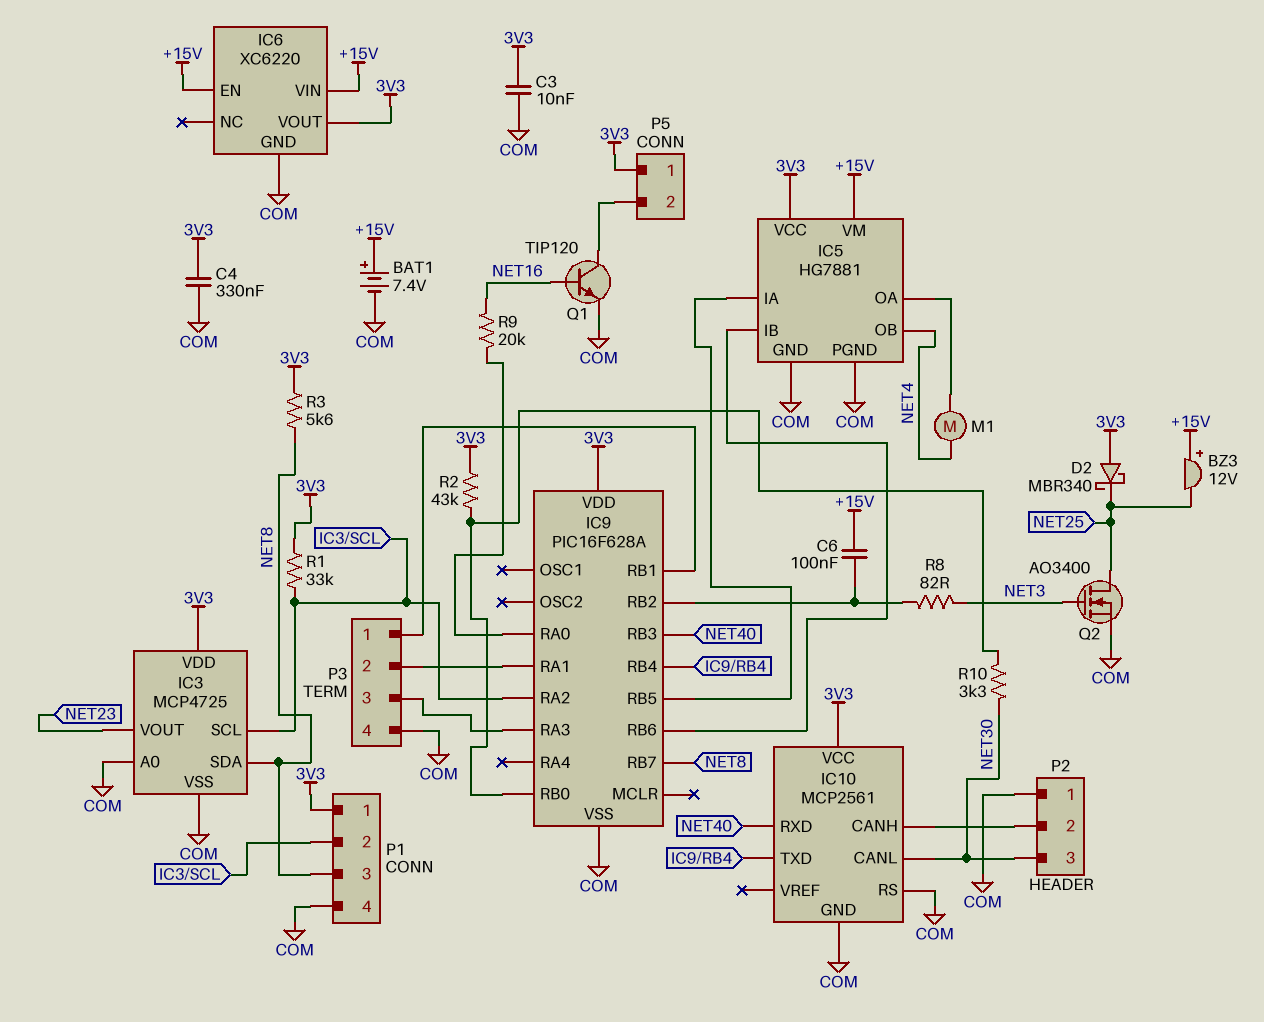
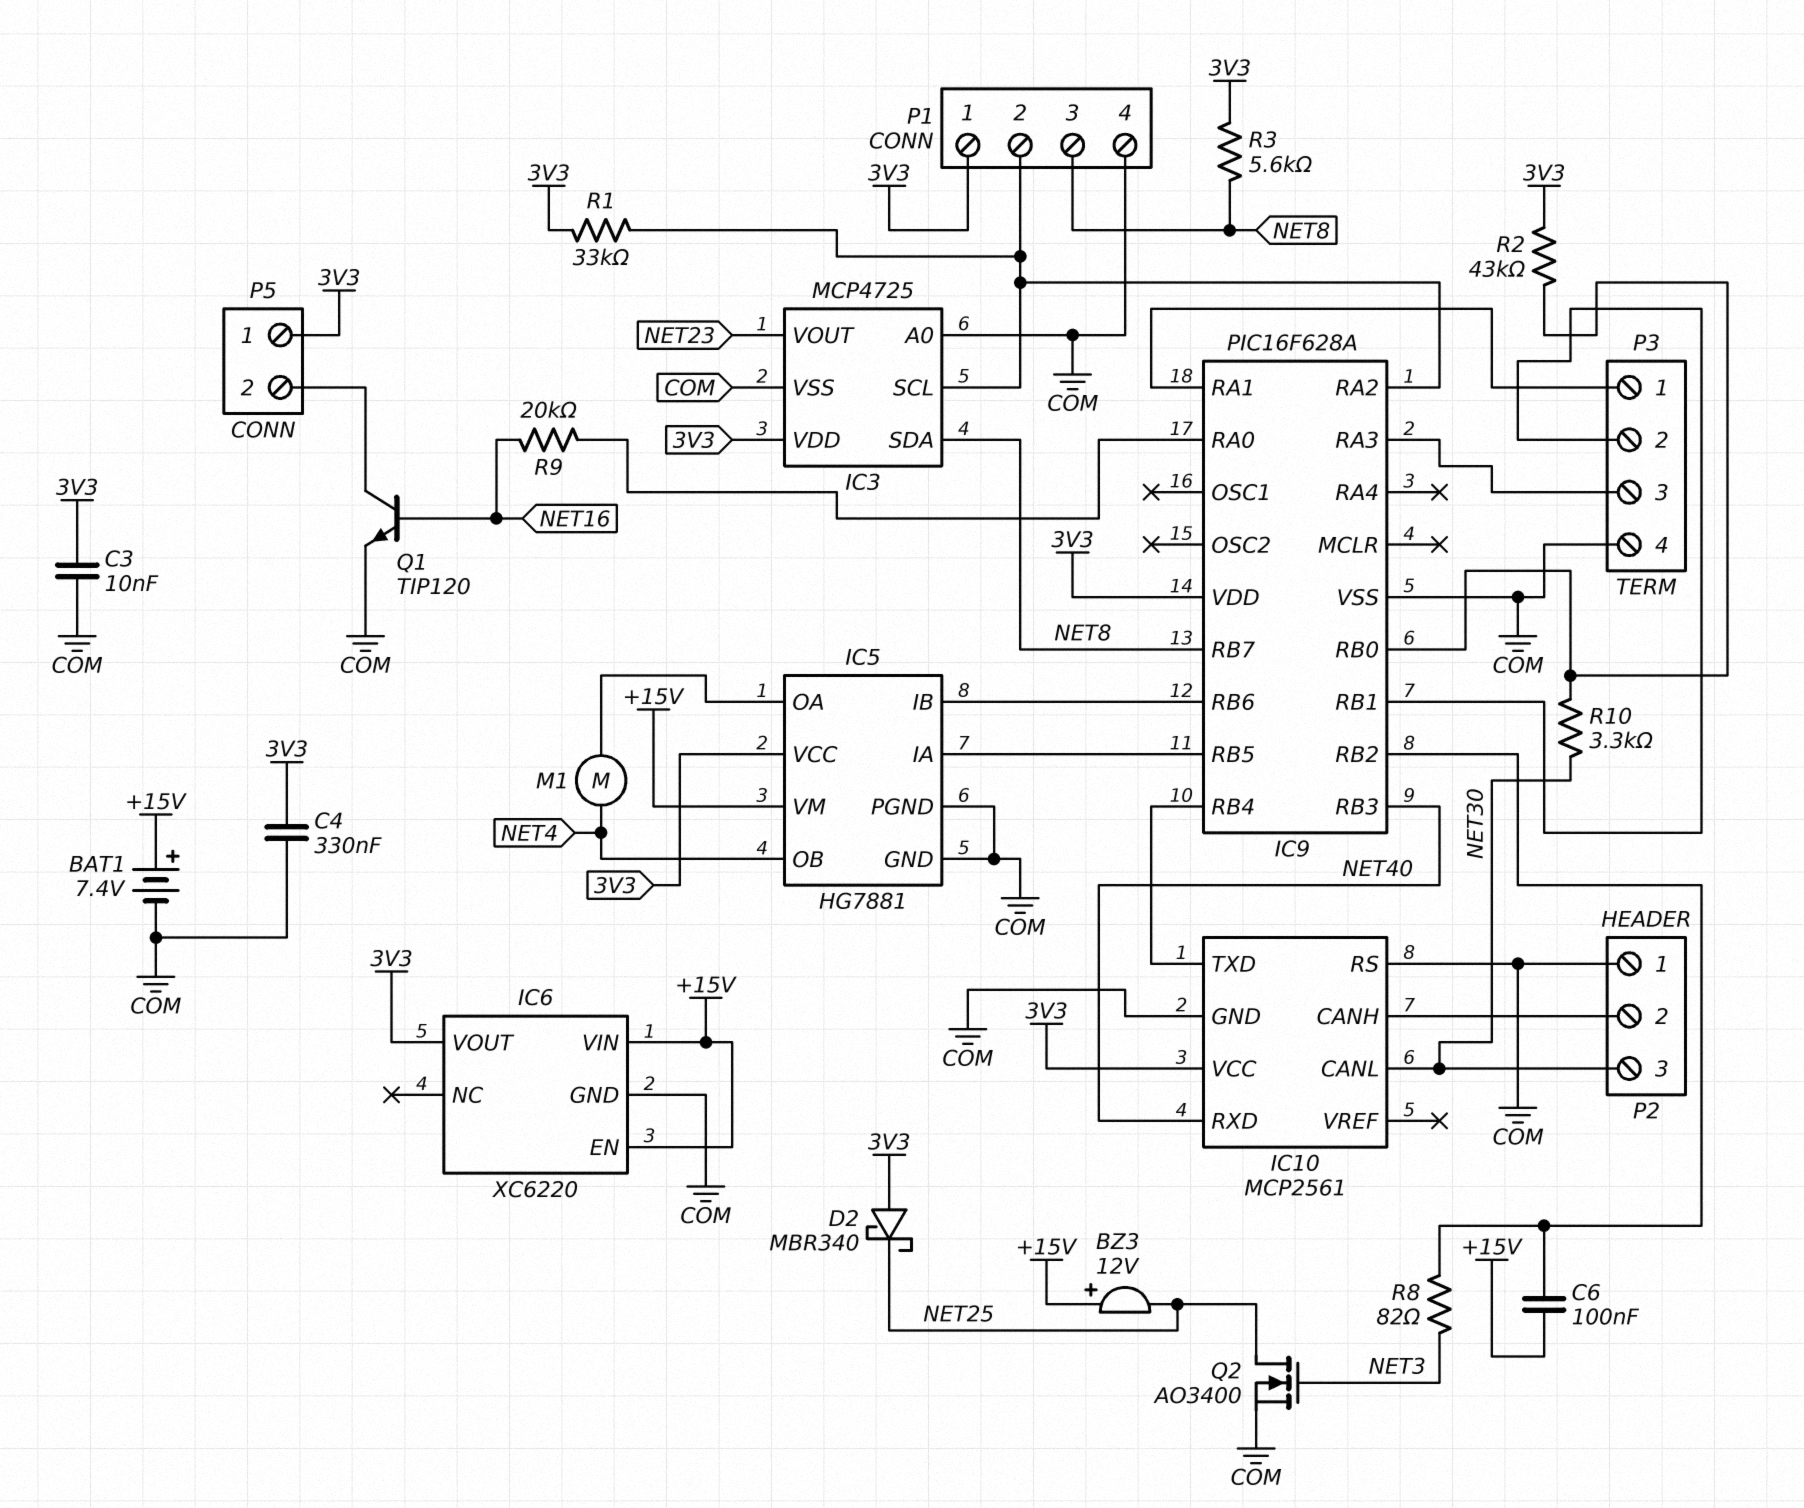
P3 pin 1: IC9/RB1 -> IC9/RA1
P3 pin 2: IC9/RA1 -> IC9/RB1

